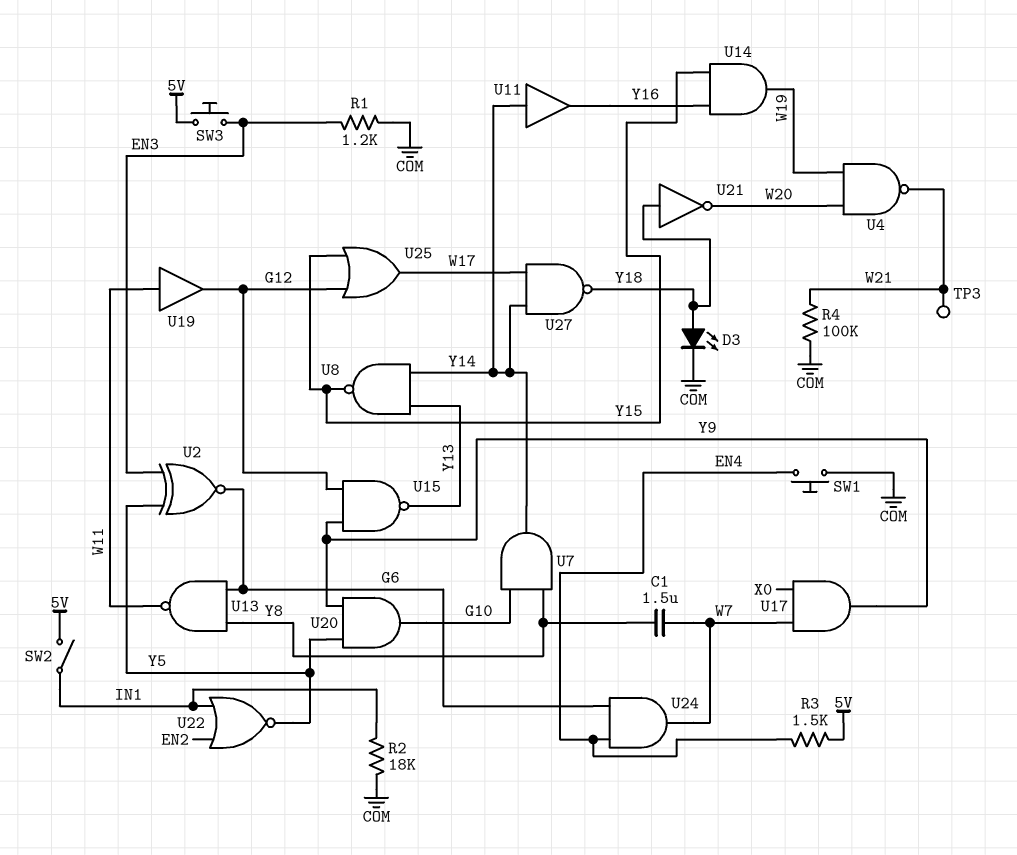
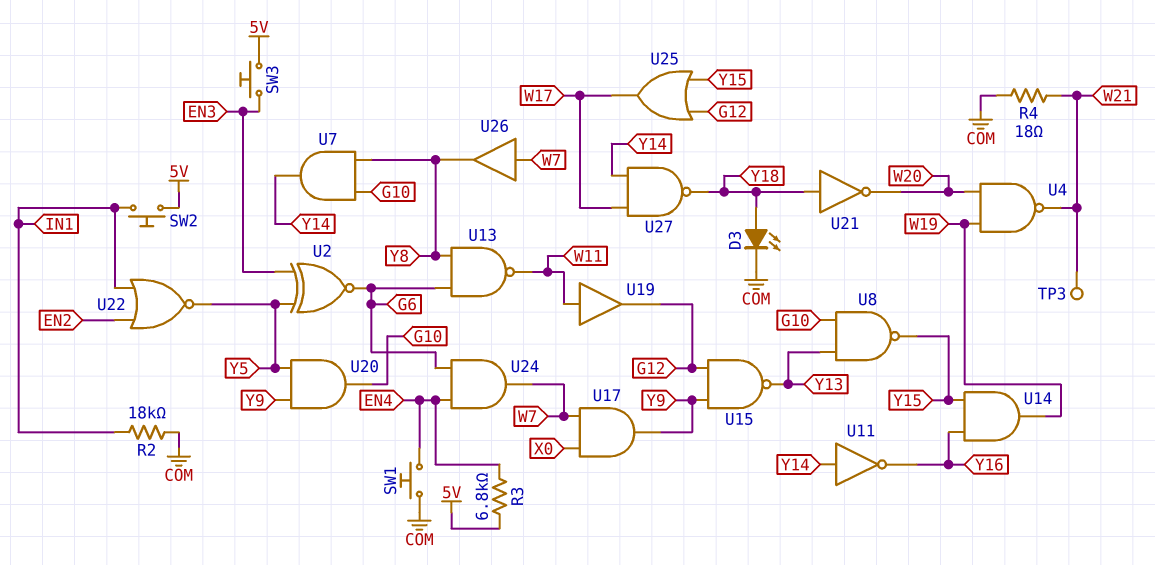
C1: 1.5uF (W7, Y8) -> none
R1: 1.2k (COM, EN3) -> none
R3: 1.5k (5V, EN4) -> 6.8k (5V, EN4)
R4: 100k (COM, W21) -> 18 (COM, W21)
SW2: switch (5V, IN1) -> button (5V, IN1)
U8: NAND (in Y13, in Y14, out Y15) -> NAND (in G10, in Y13, out Y15)
U11: buffer (in Y14, out Y16) -> NOT (in Y14, out Y16)
U26: none -> buffer (in W7, out Y8)

